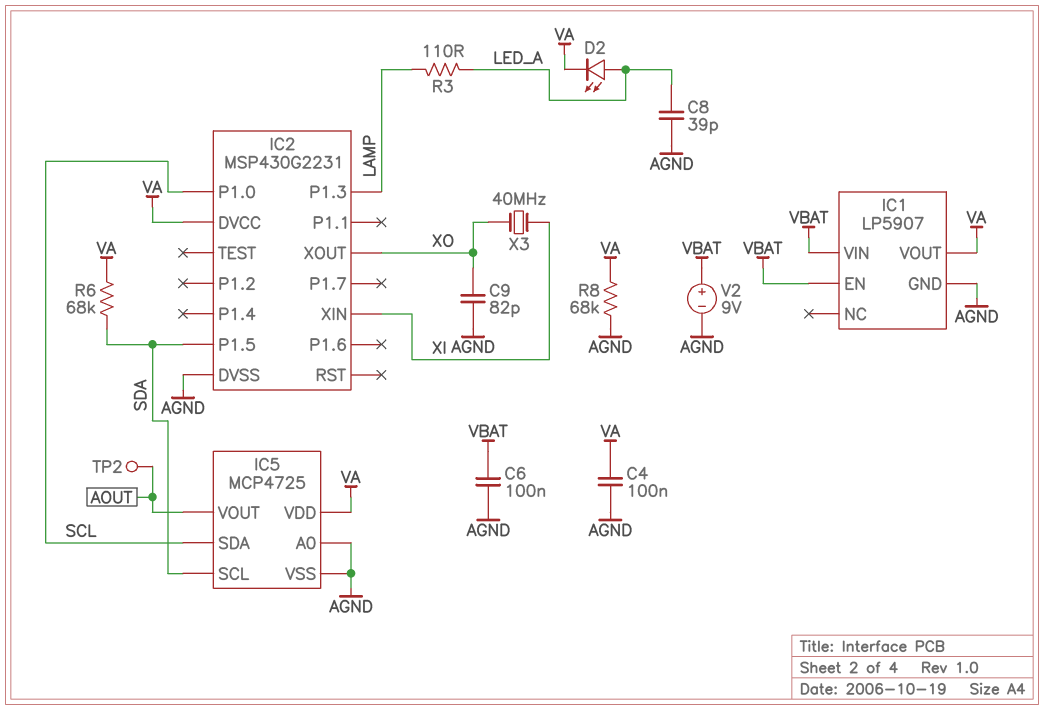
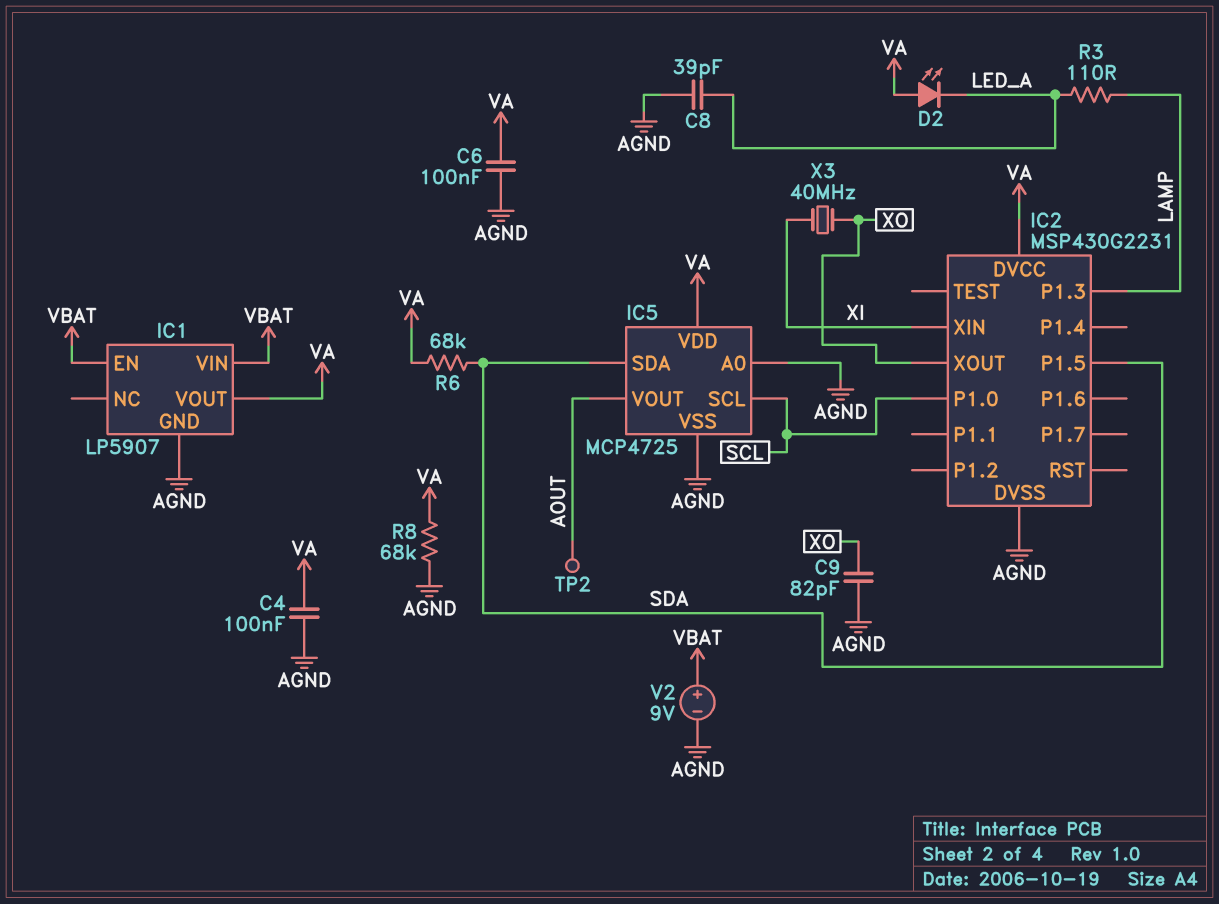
C6: 100nF (AGND, VBAT) -> 100nF (AGND, VA)
D2: LED (A LED_A, K VA) -> LED (A VA, K LED_A)
IC5 pin SCL: SDA -> SCL
IC5 pin SDA: SCL -> SDA

